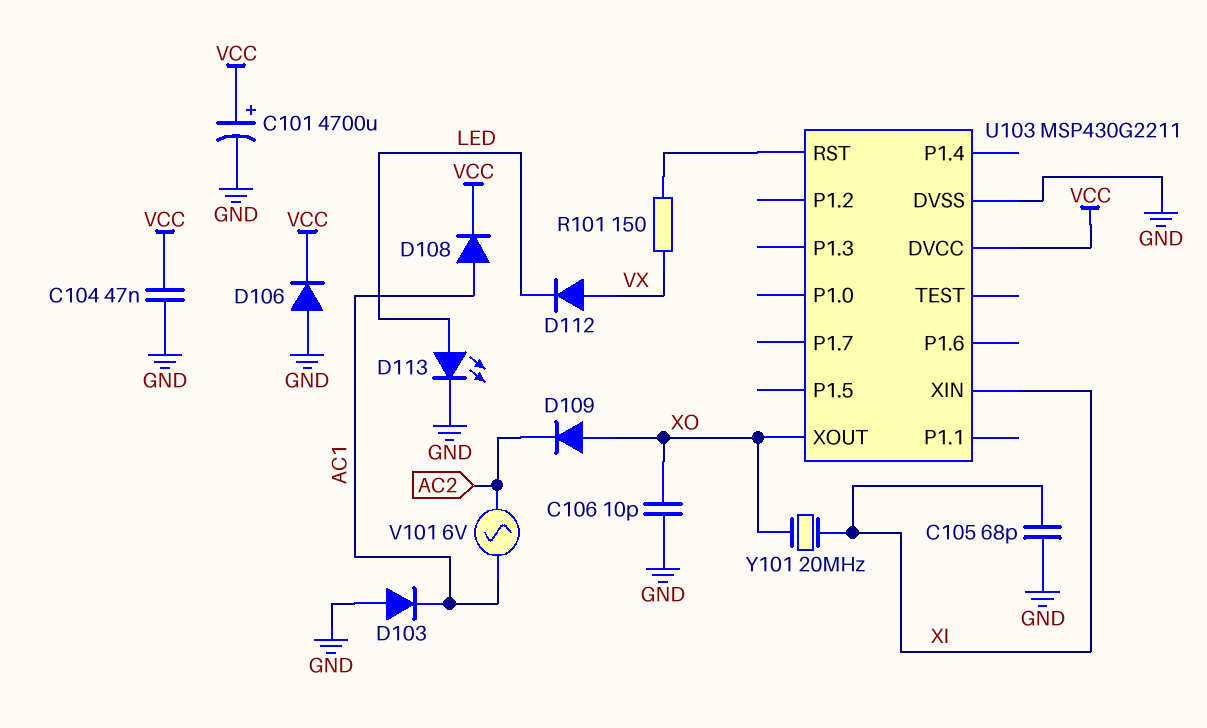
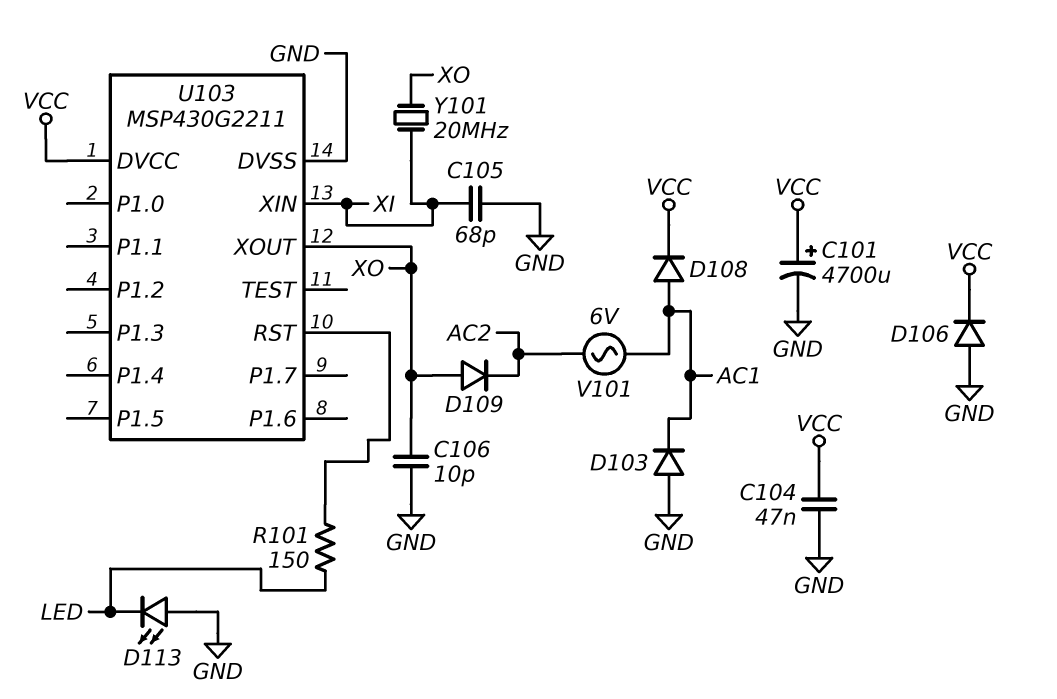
D112: diode (A VX, K LED) -> none
D113: LED (A LED, K GND) -> LED (A GND, K LED)
R101: 150 (U103/RST, VX) -> 150 (LED, U103/RST)

